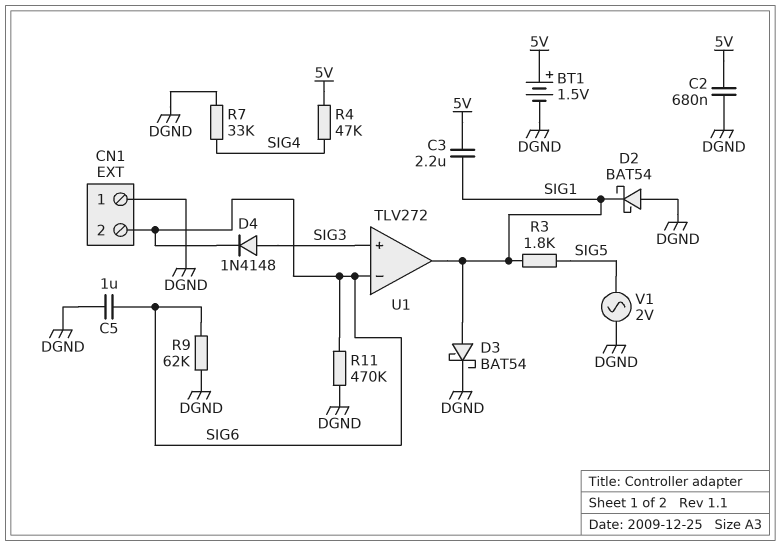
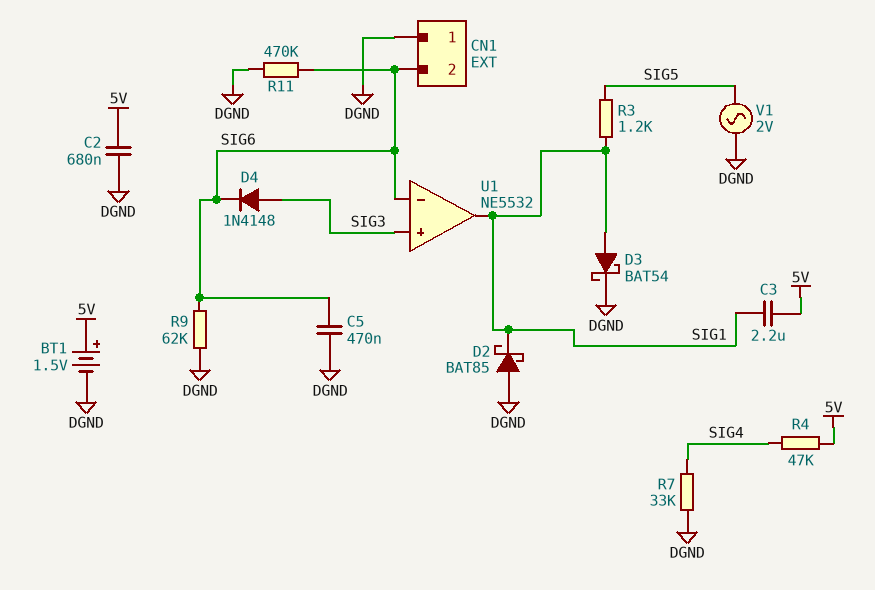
C5: 1uF (DGND, SIG6) -> 470nF (DGND, SIG6)
D2: schottky BAT54 (A DGND, K SIG1) -> schottky BAT85 (A DGND, K SIG1)
R3: 1.8k (SIG1, SIG5) -> 1.2k (SIG1, SIG5)
U1: TLV272 -> NE5532

